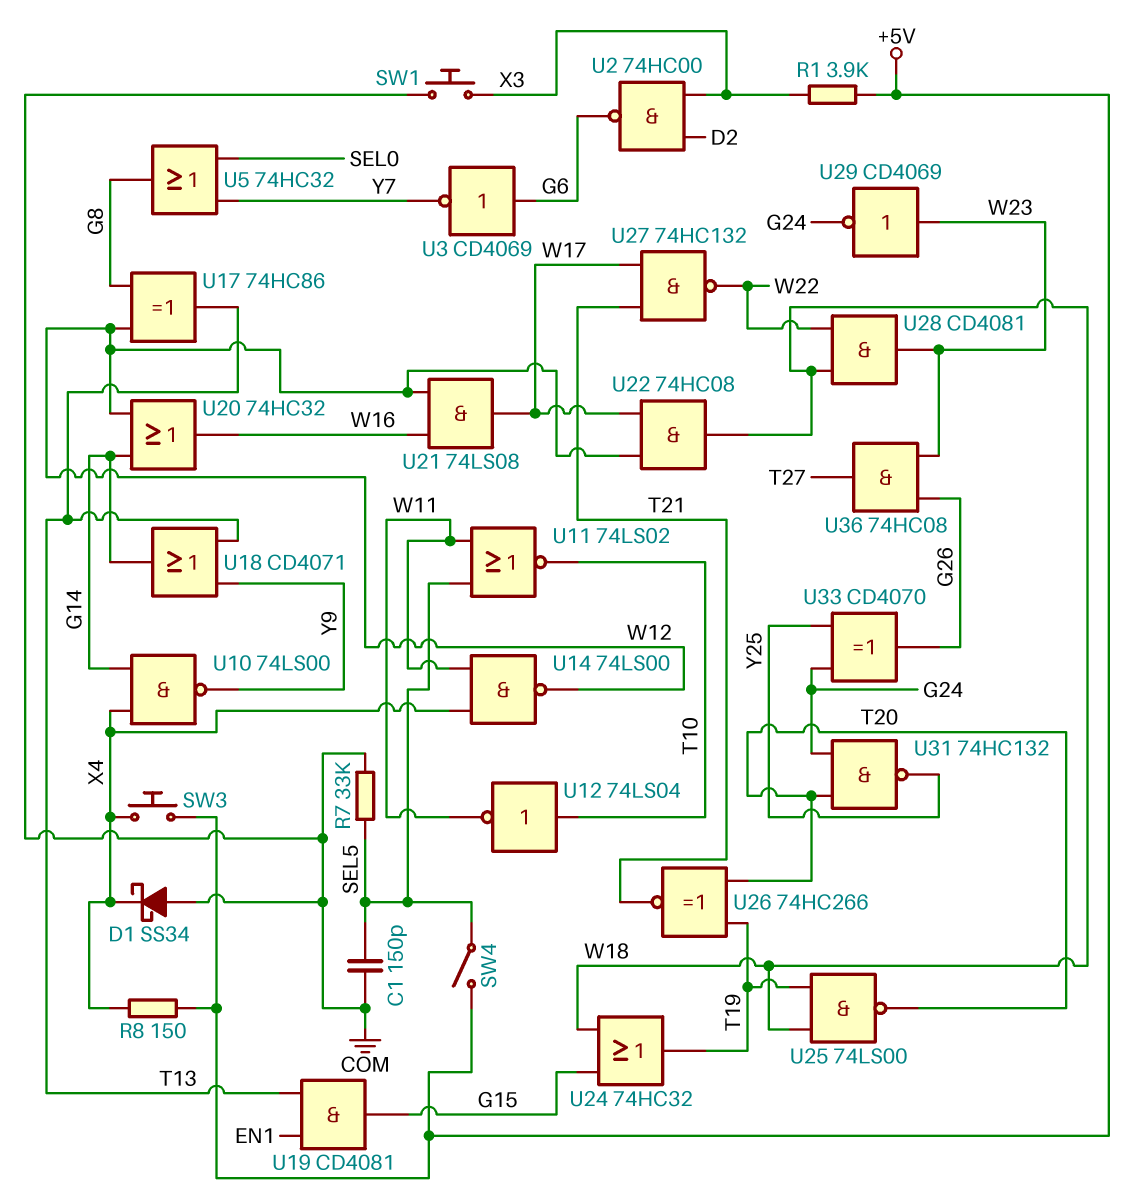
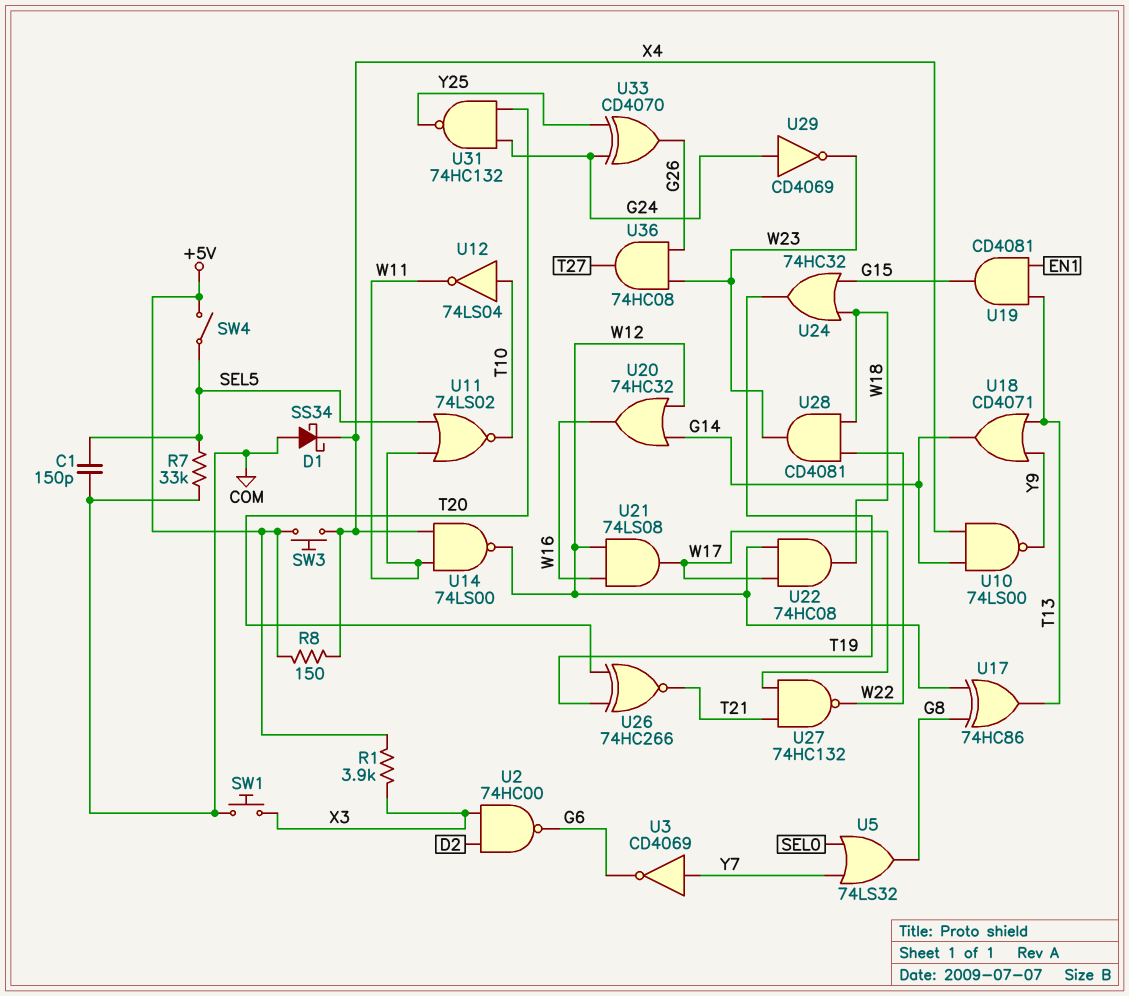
U3: NOT CD4069 (in G6, out Y7) -> NOT CD4069 (in Y7, out G6)
U5: OR 74HC32 (in SEL0, in Y7, out G8) -> OR 74LS32 (in SEL0, in Y7, out G8)
U25: NAND 74LS00 (in T19, in W18, out T20) -> none
U29: NOT CD4069 (in W23, out G24) -> NOT CD4069 (in G24, out W23)

